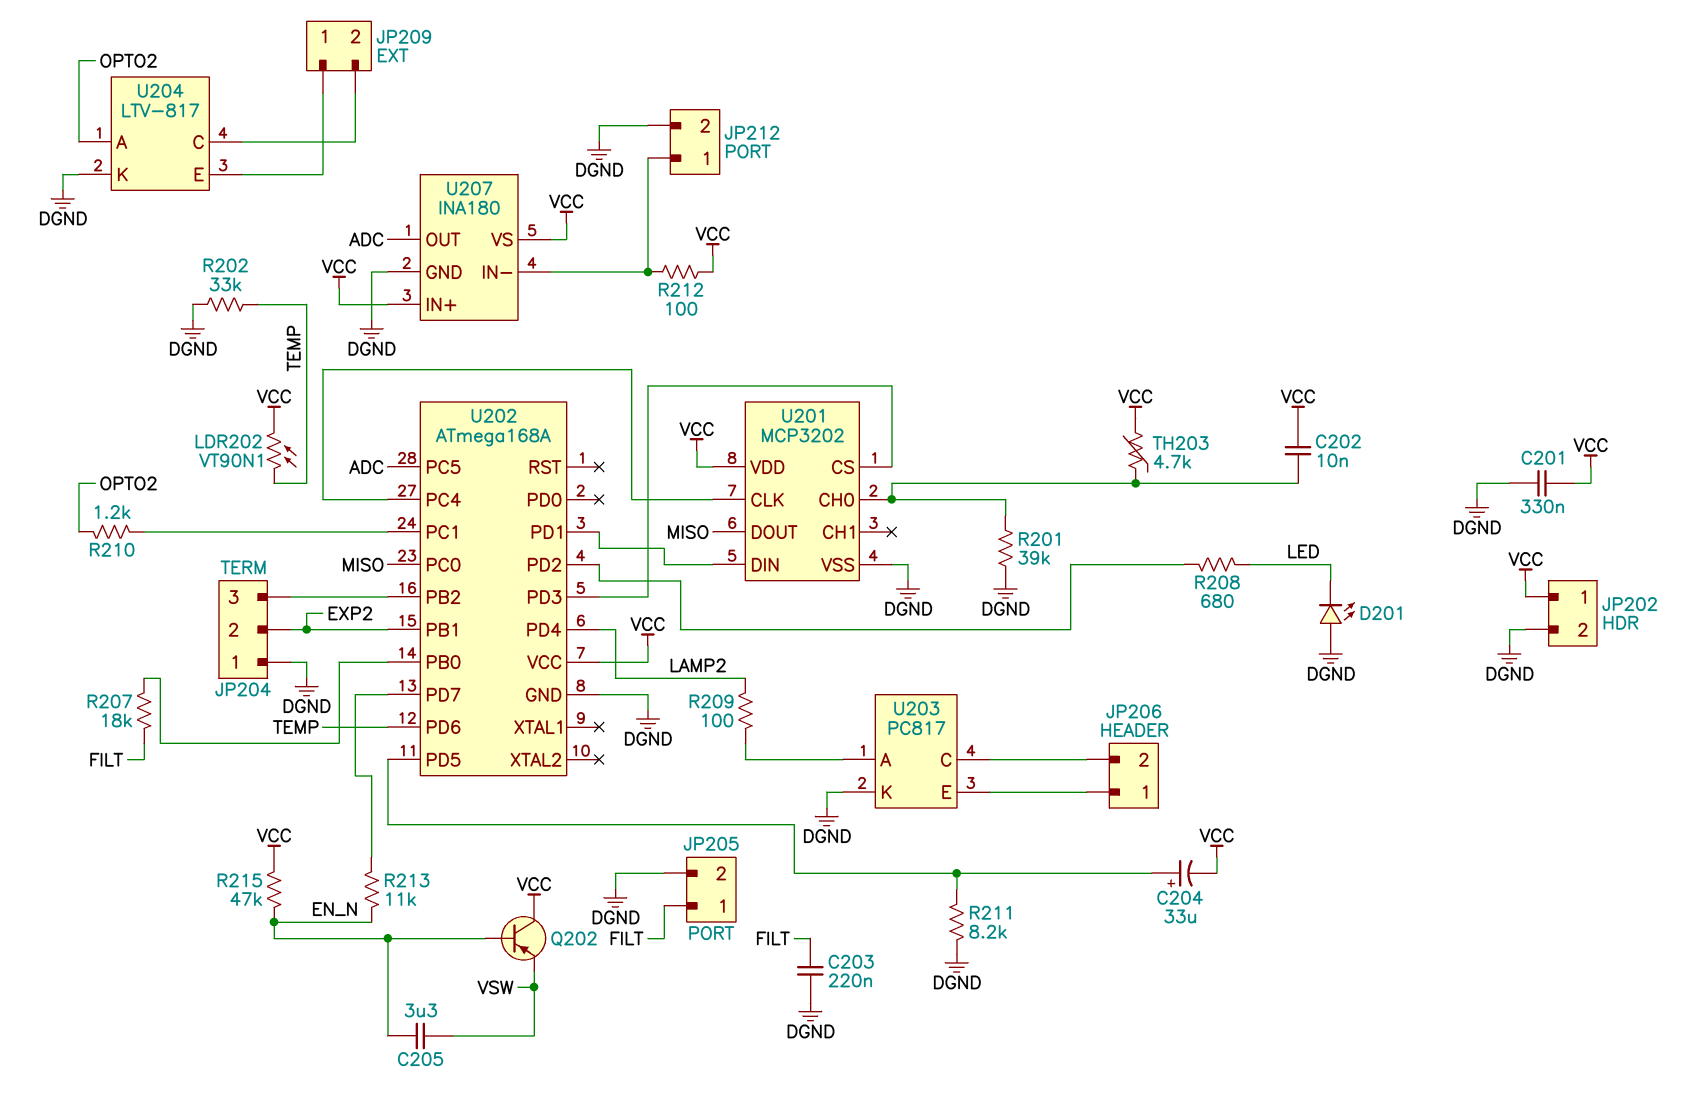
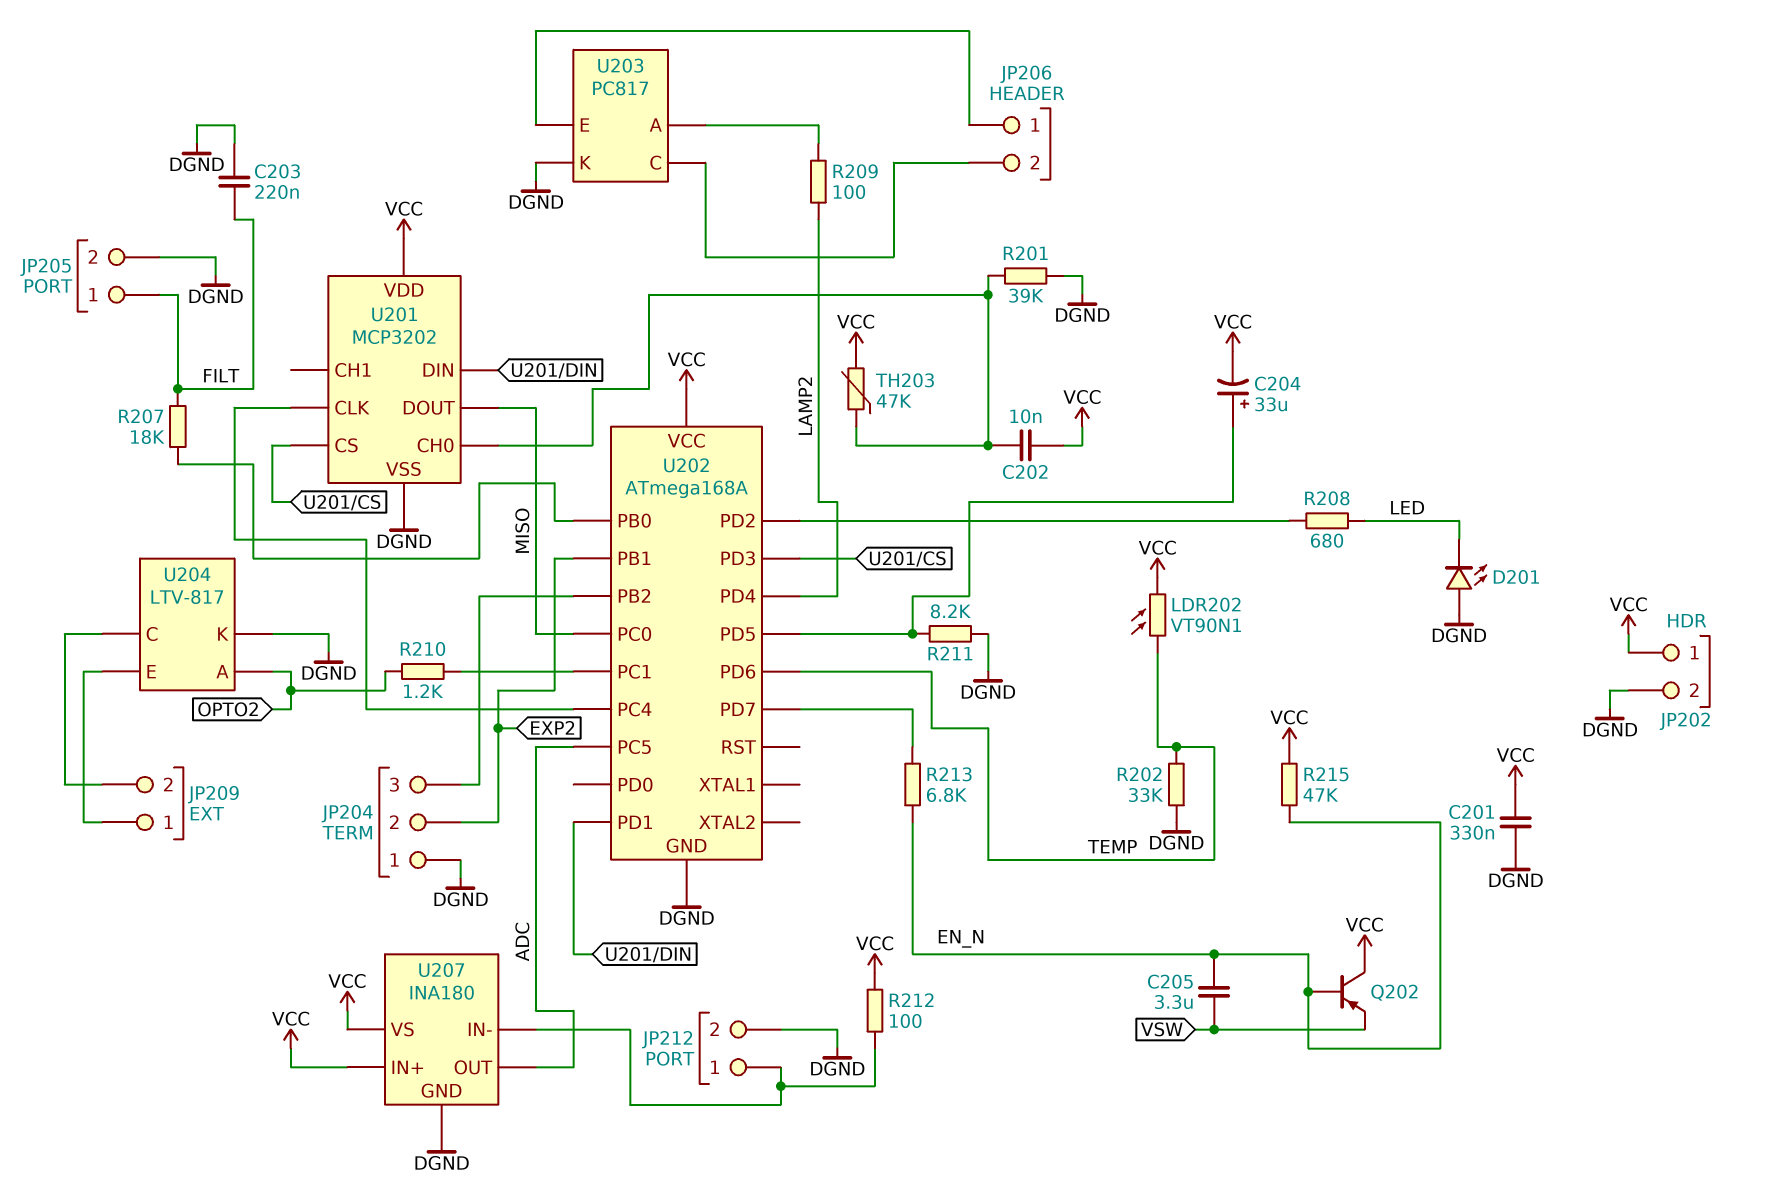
R213: 11k (EN_N, U202/PD7) -> 6.8k (EN_N, U202/PD7)
TH203: 4.7k (U201/CH0, VCC) -> 47k (U201/CH0, VCC)

